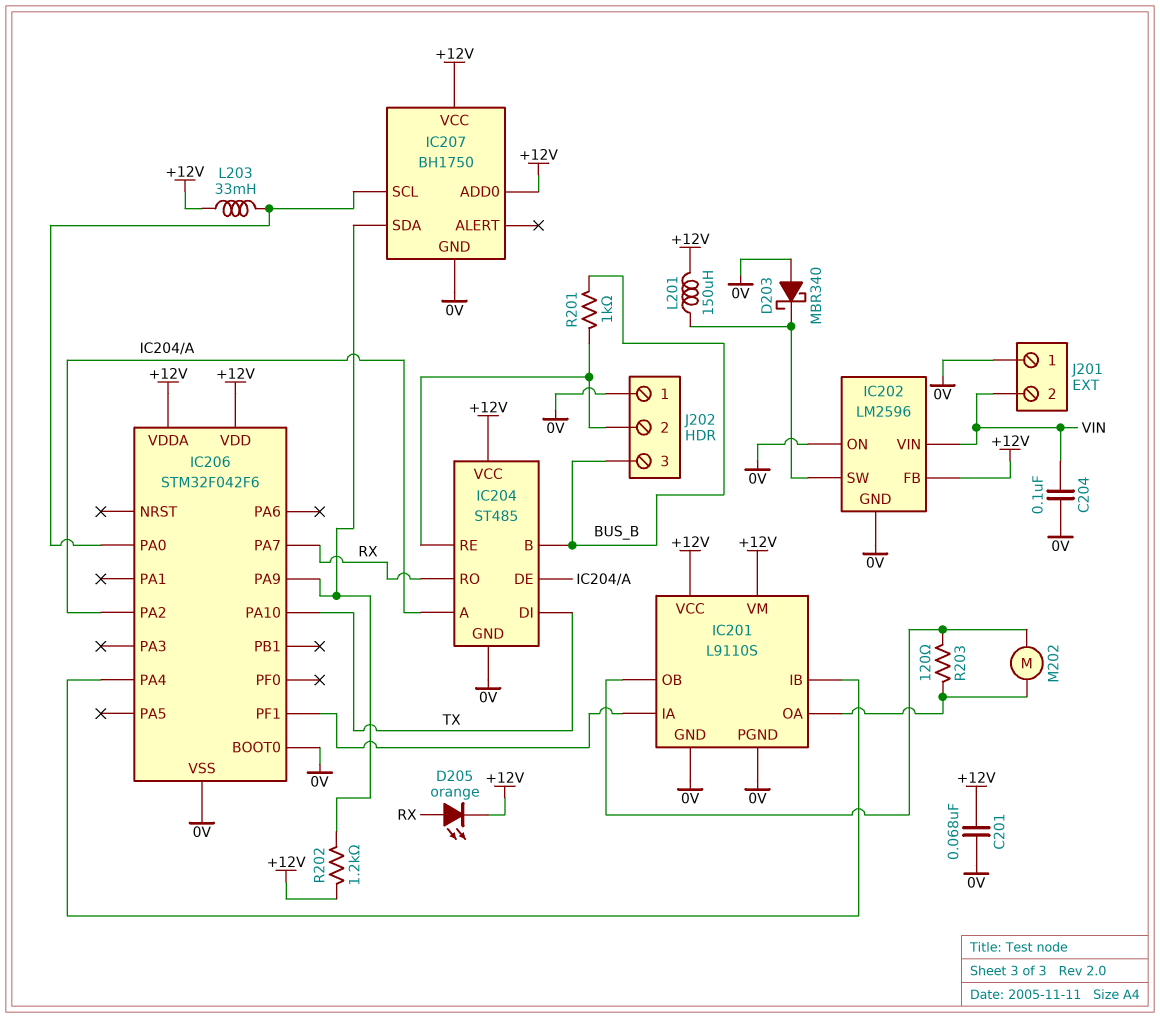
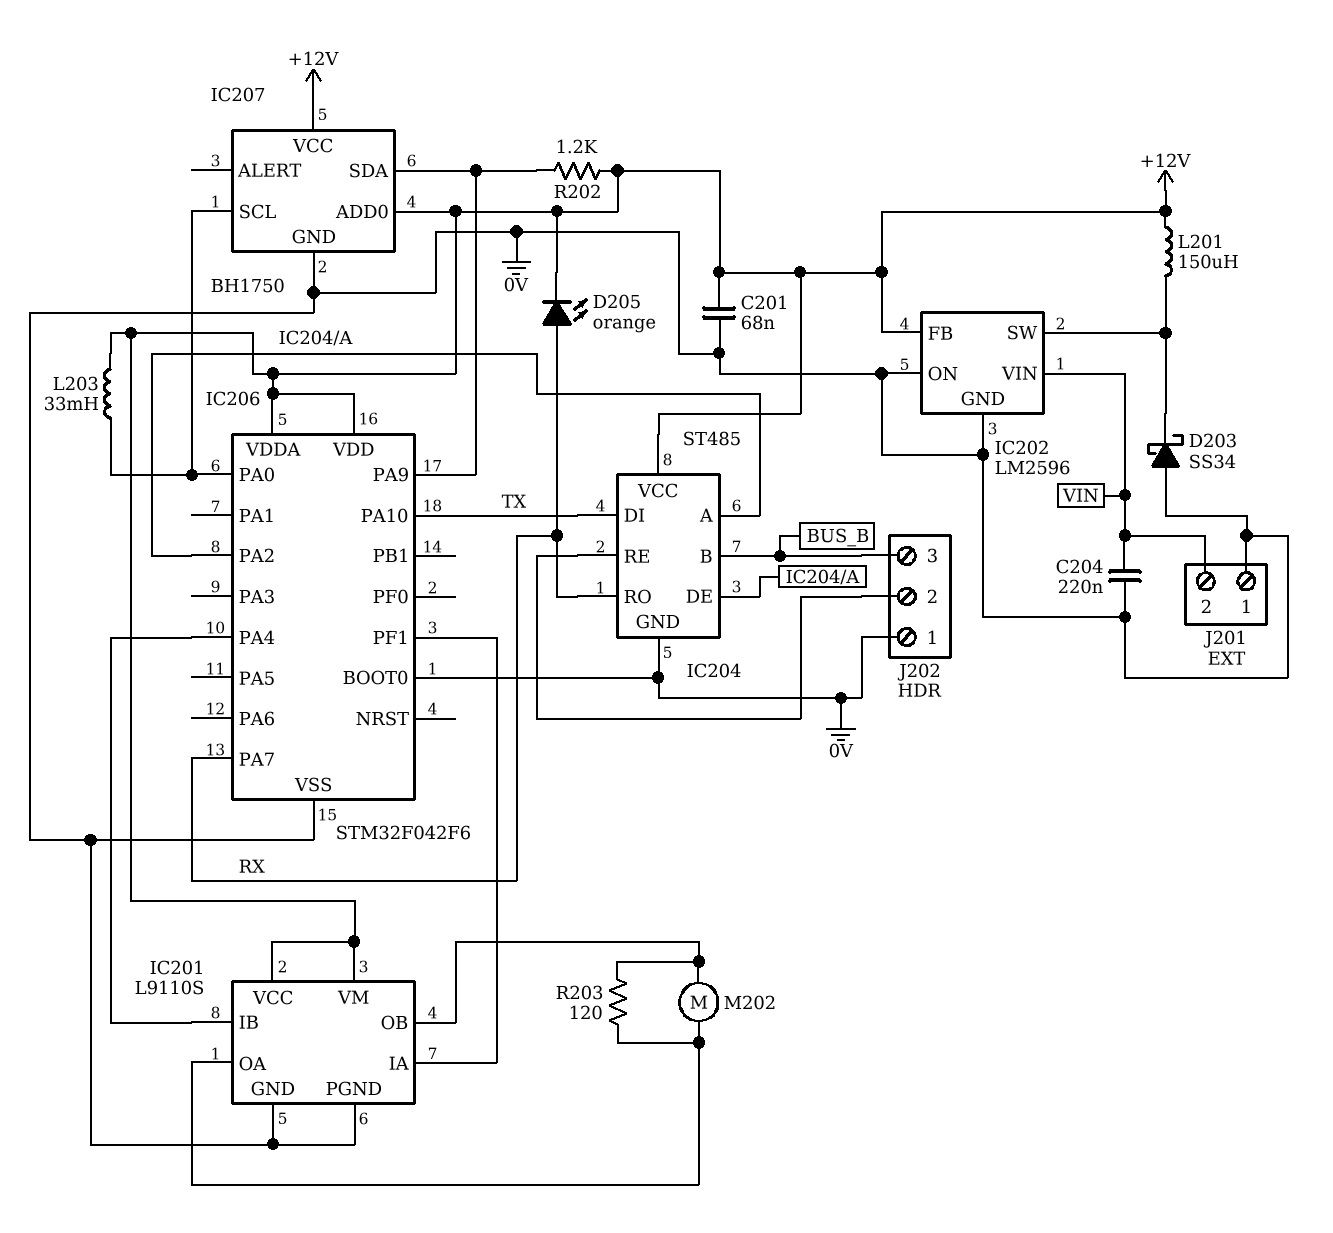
C204: 100nF (0V, VIN) -> 220nF (0V, VIN)
D203: schottky MBR340 (A 0V, K IC202/SW) -> schottky SS34 (A 0V, K IC202/SW)
R201: 1k (BUS_B, IC204/RE) -> none

